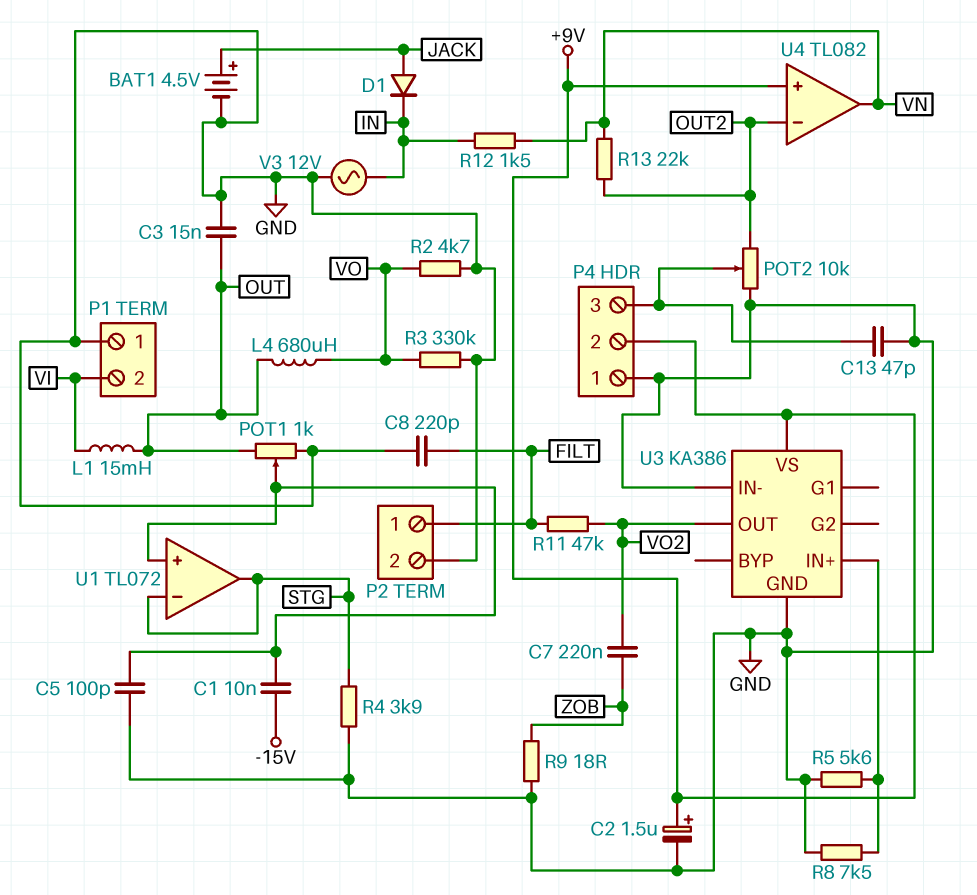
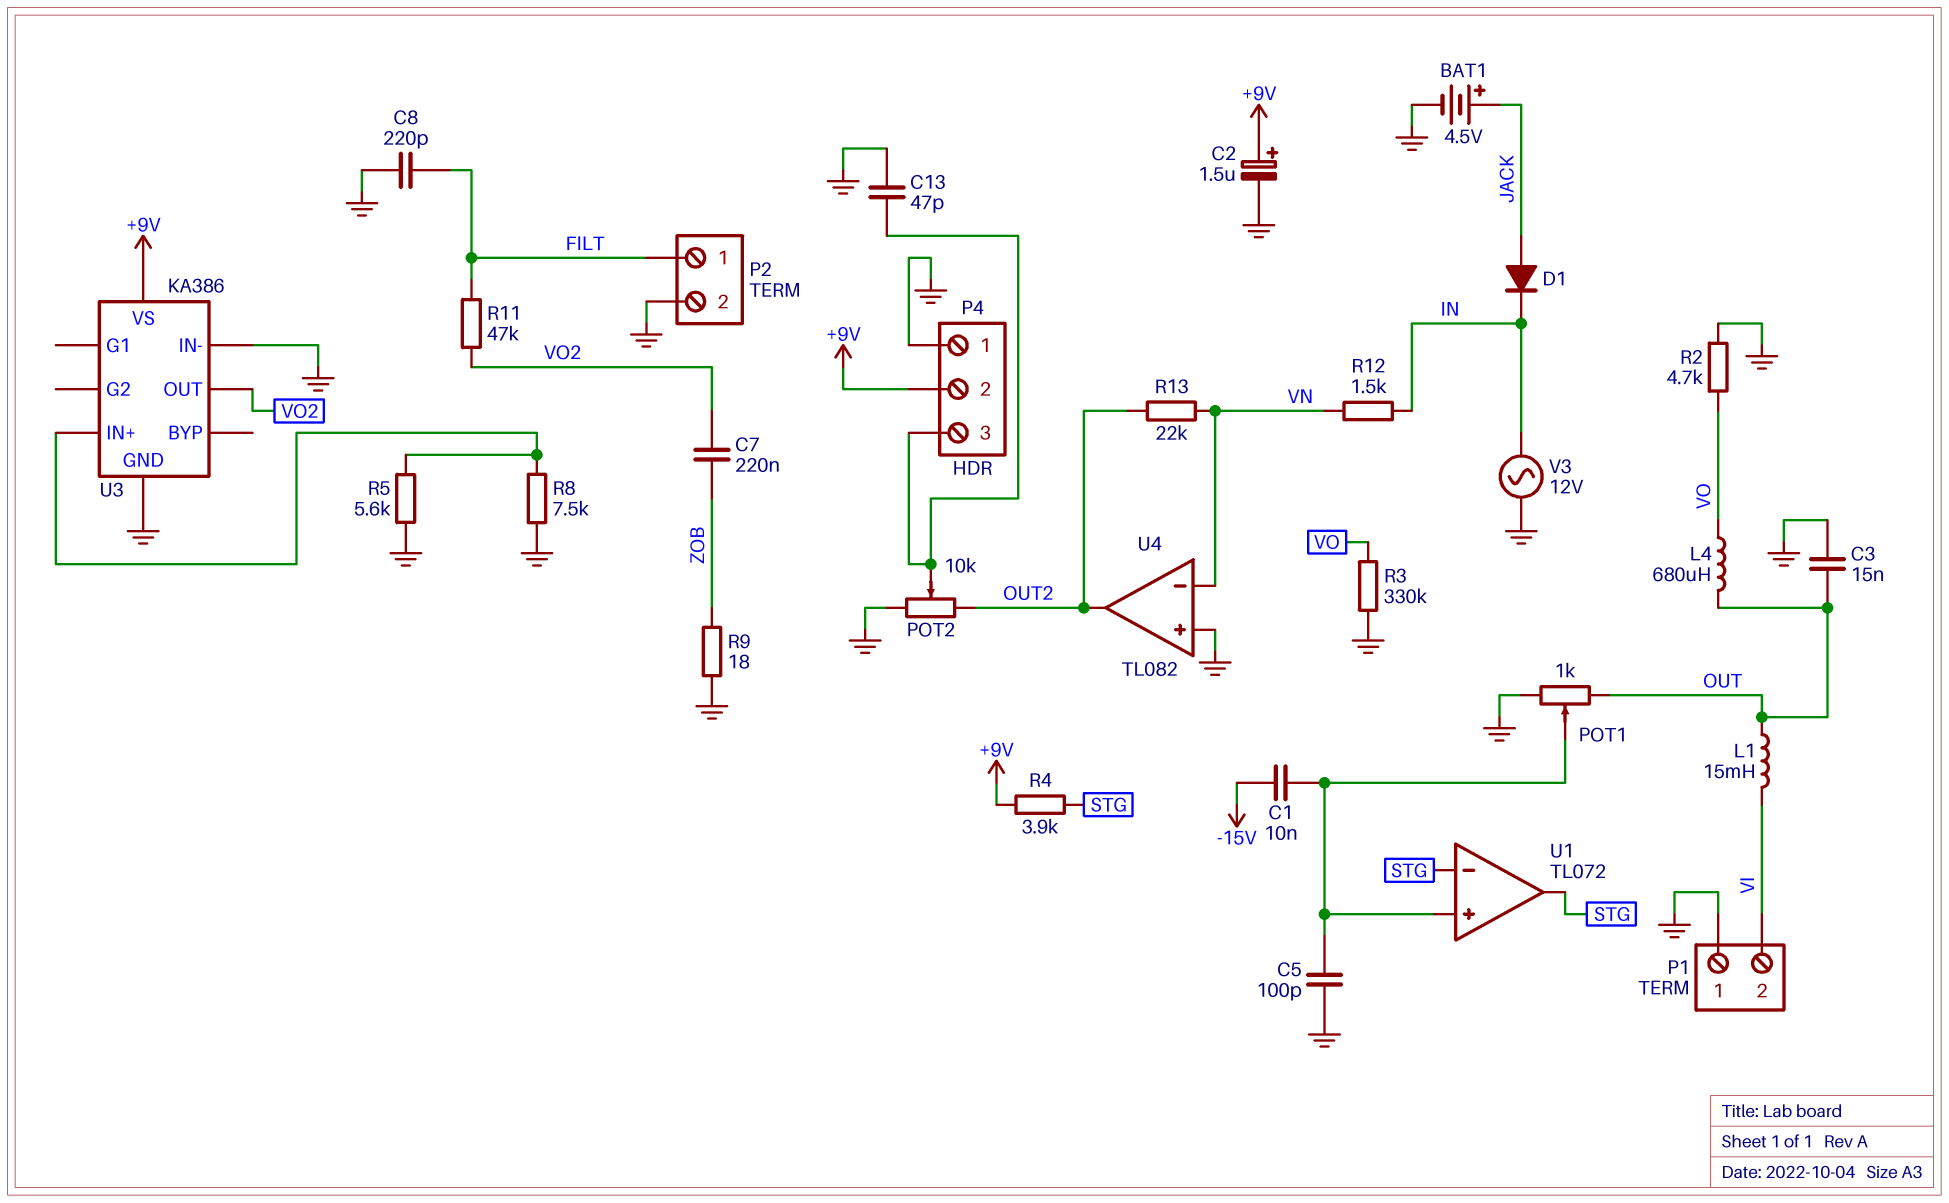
R4: 3.9k (GND, STG) -> 3.9k (+9V, STG)
U4 pin in+: +9V -> GND
U4 pin in-: OUT2 -> VN
U4 pin out: VN -> OUT2

